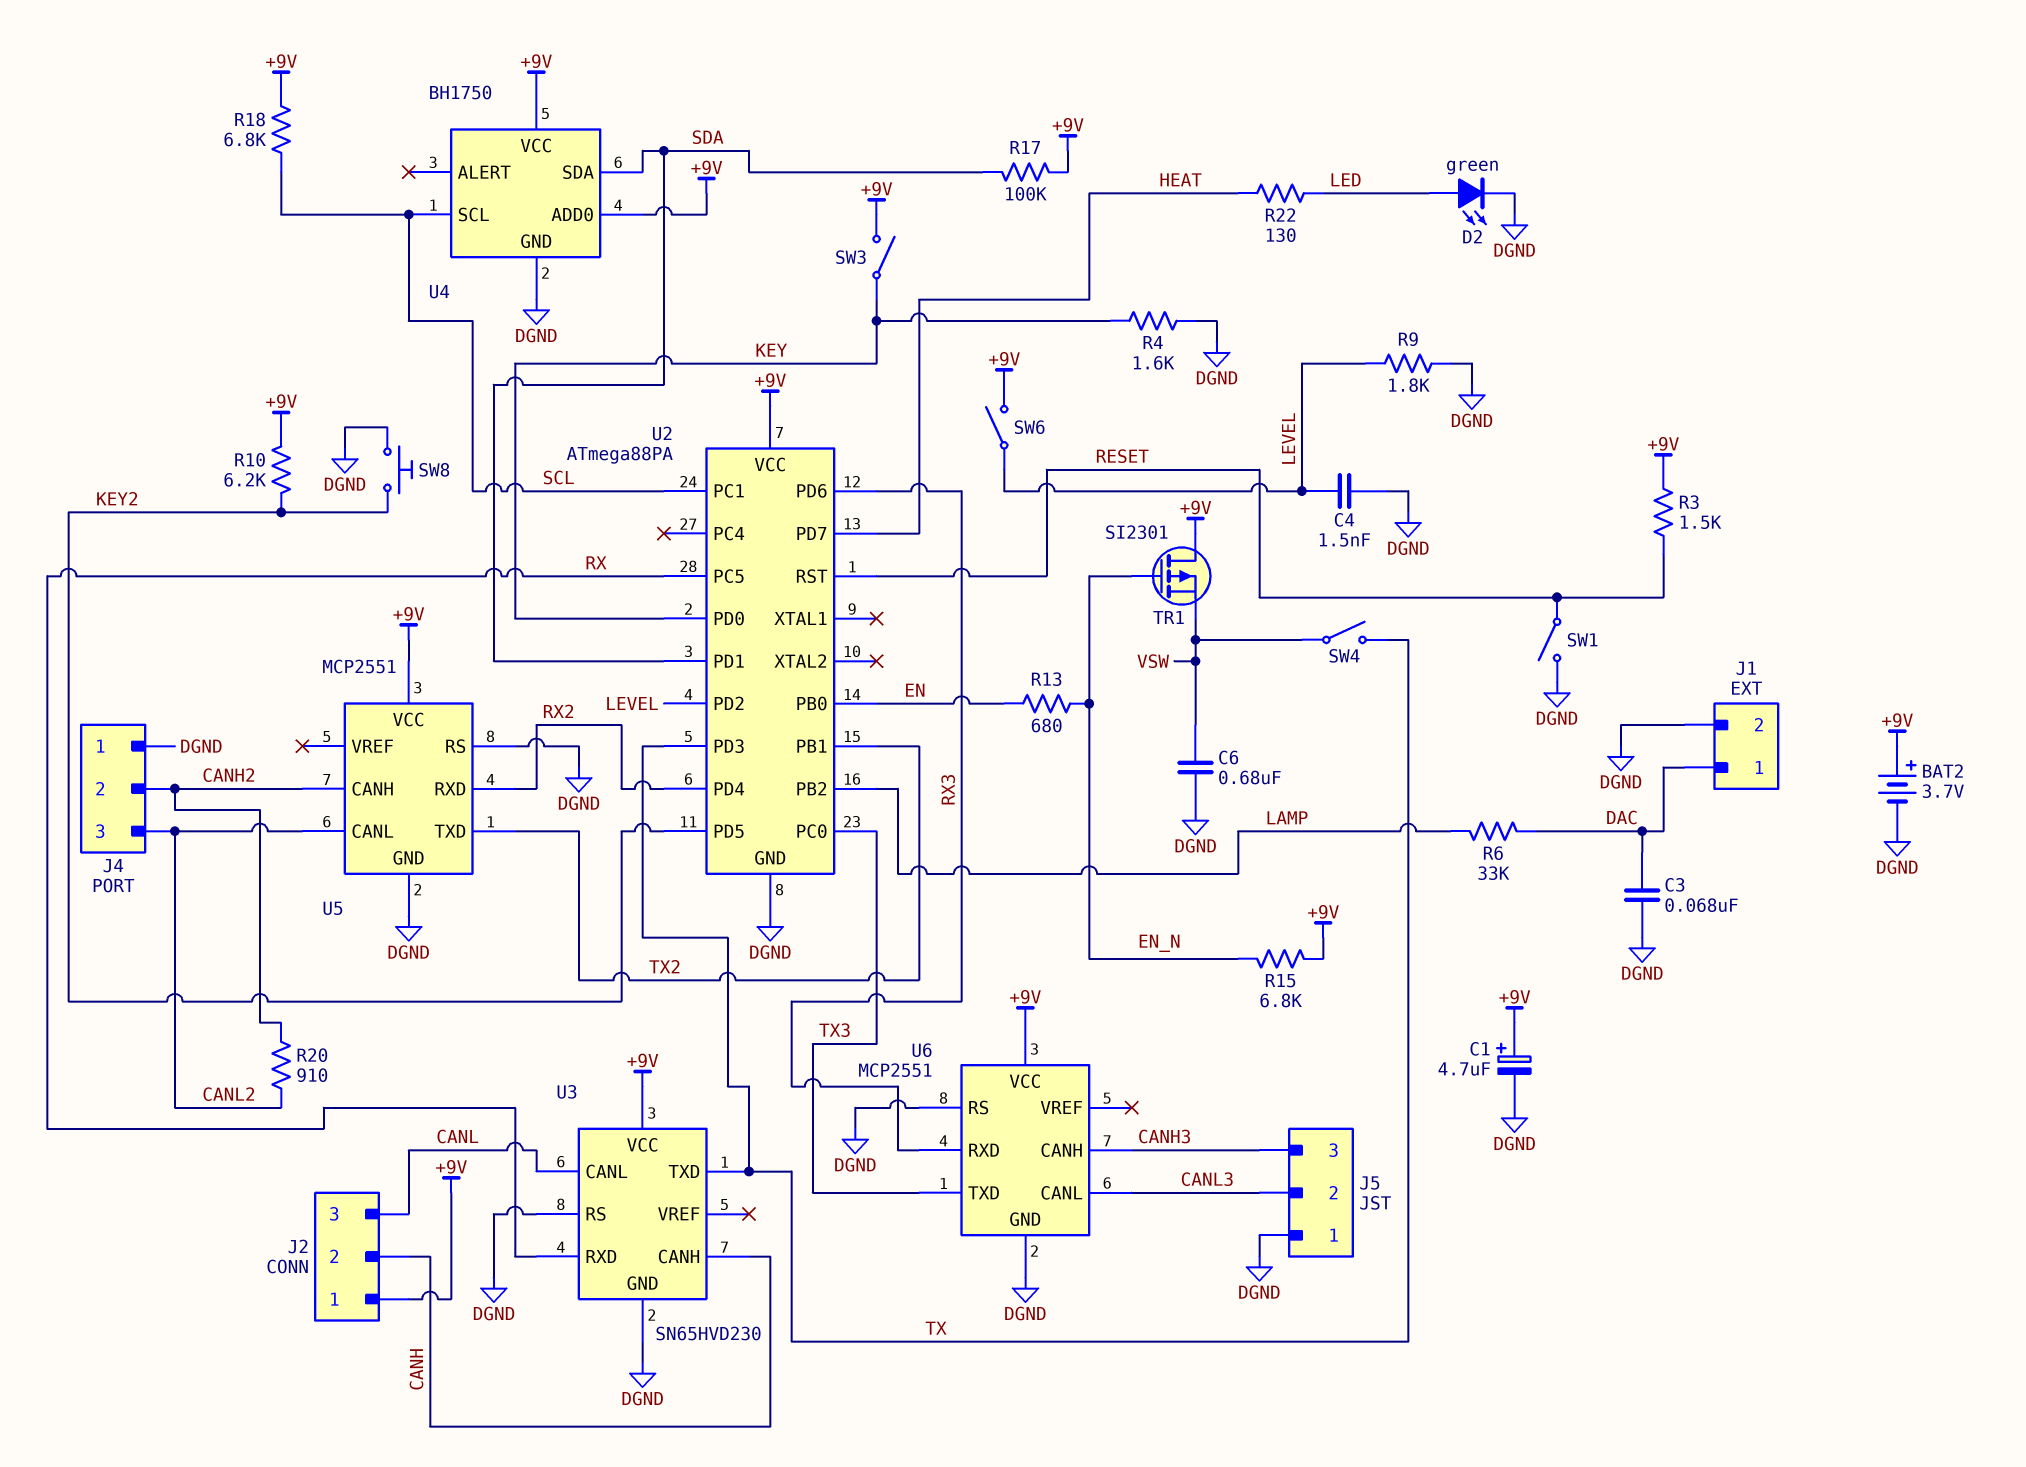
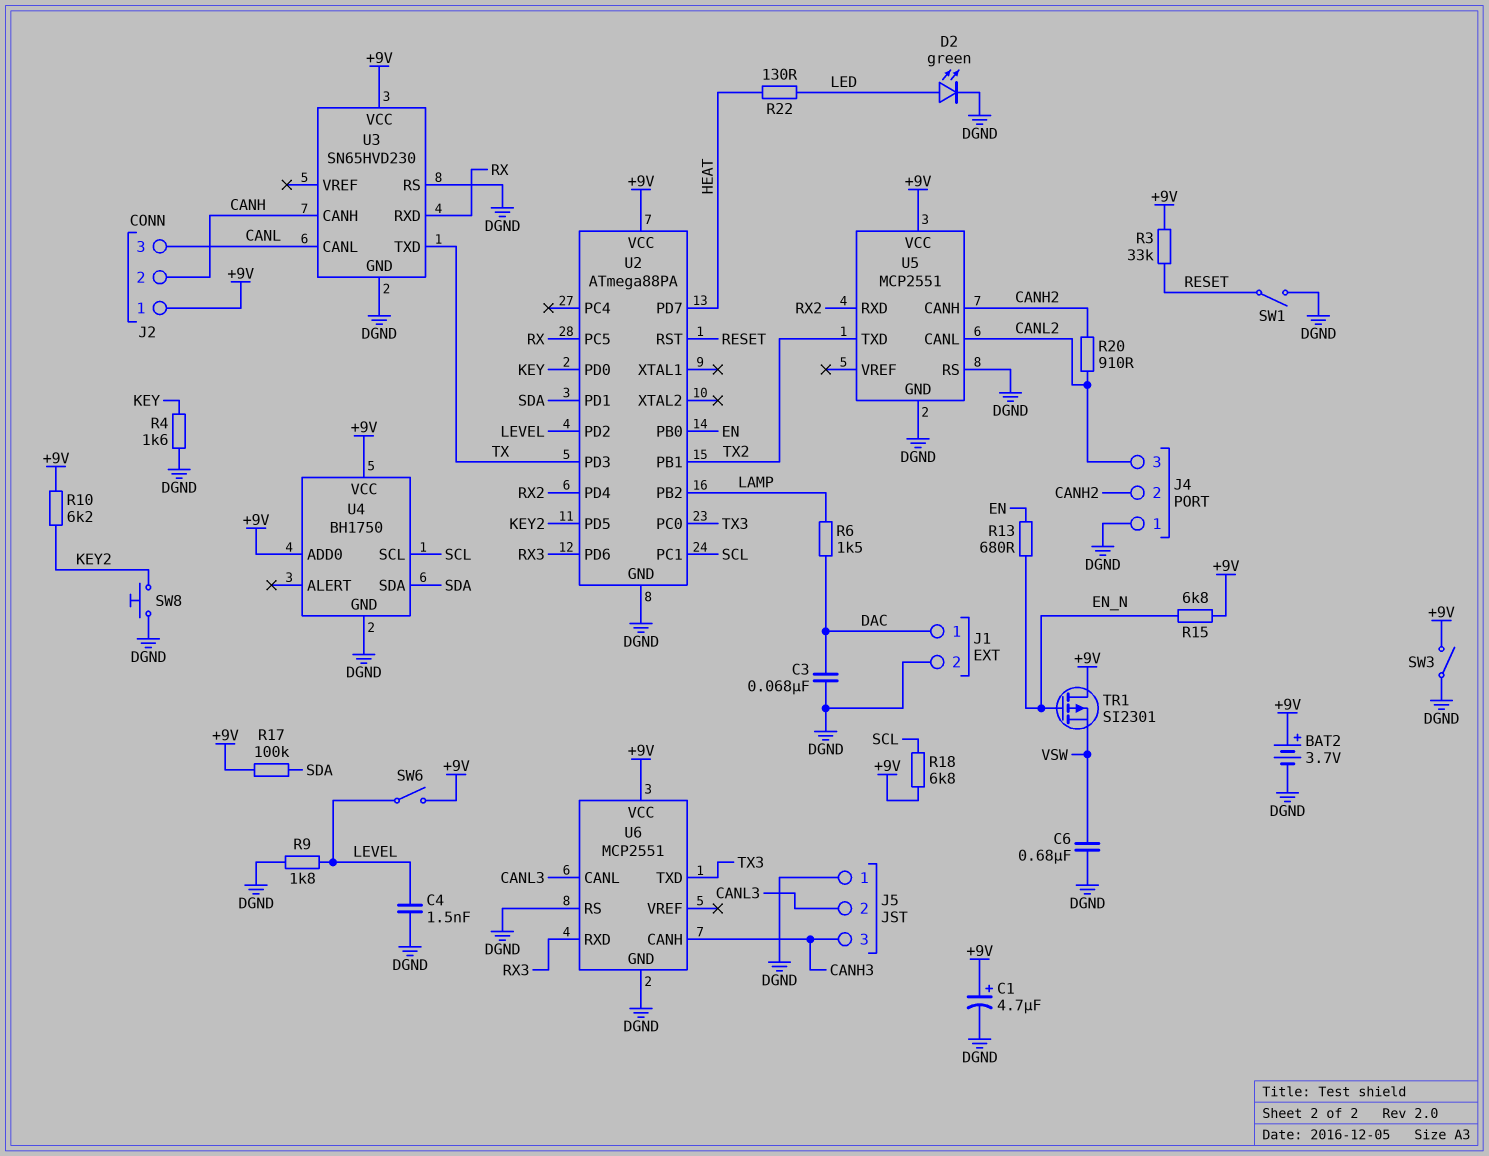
R3: 1.5k (+9V, RESET) -> 33k (+9V, RESET)
R6: 33k (DAC, LAMP) -> 1.5k (DAC, LAMP)
SW3: switch (+9V, KEY) -> switch (+9V, DGND)
SW4: switch (TX, VSW) -> none

